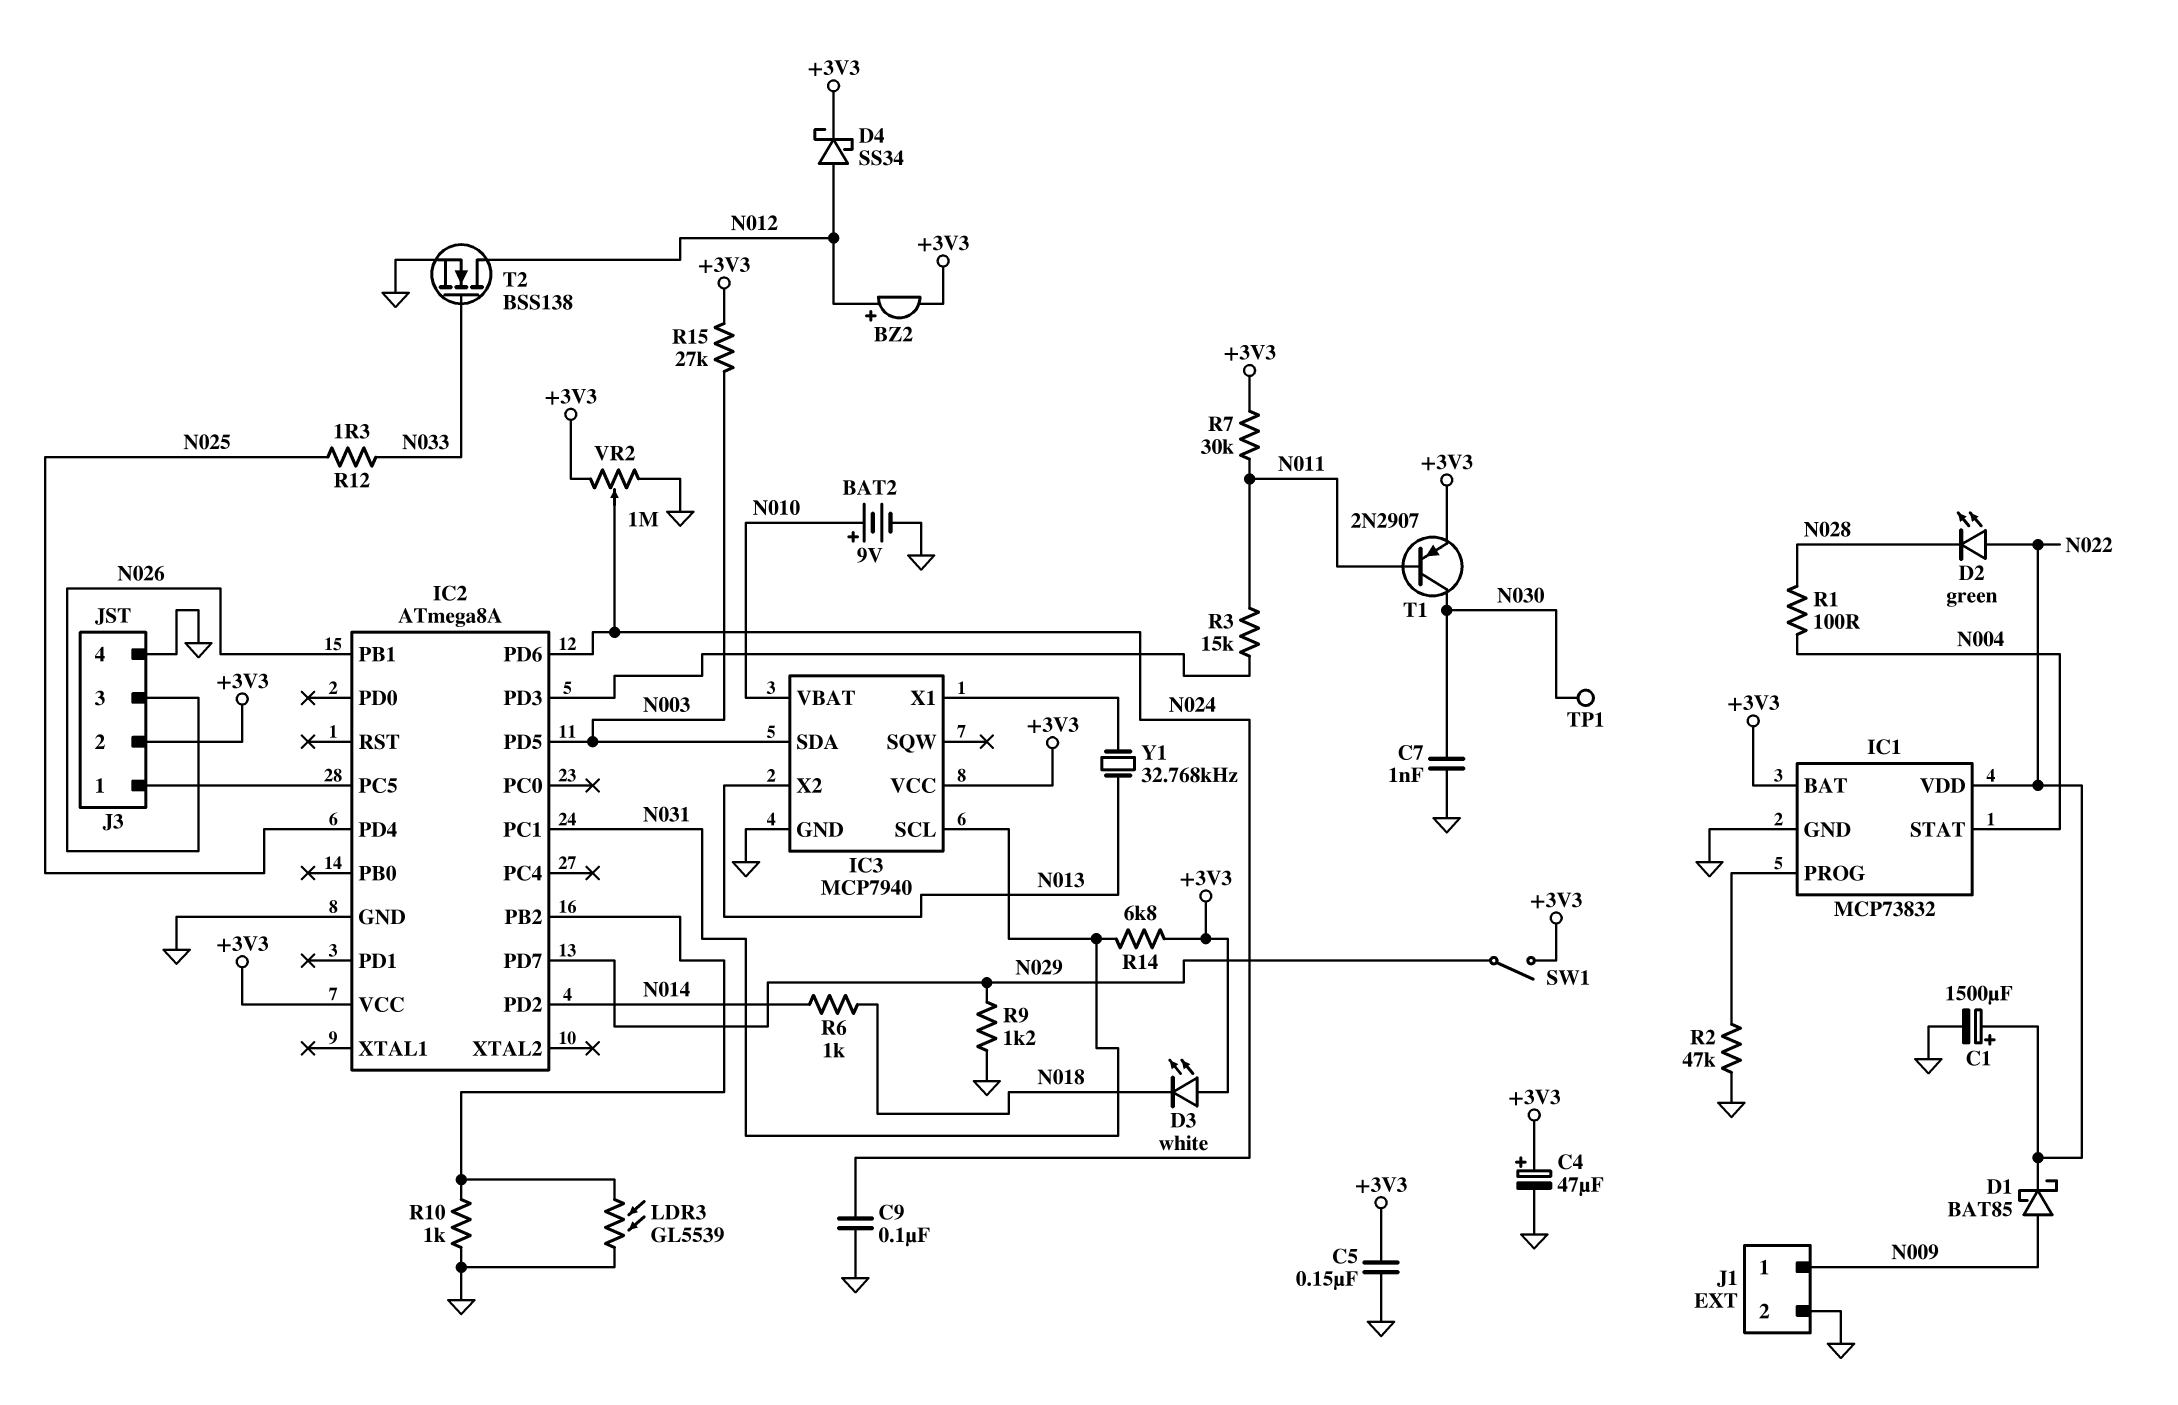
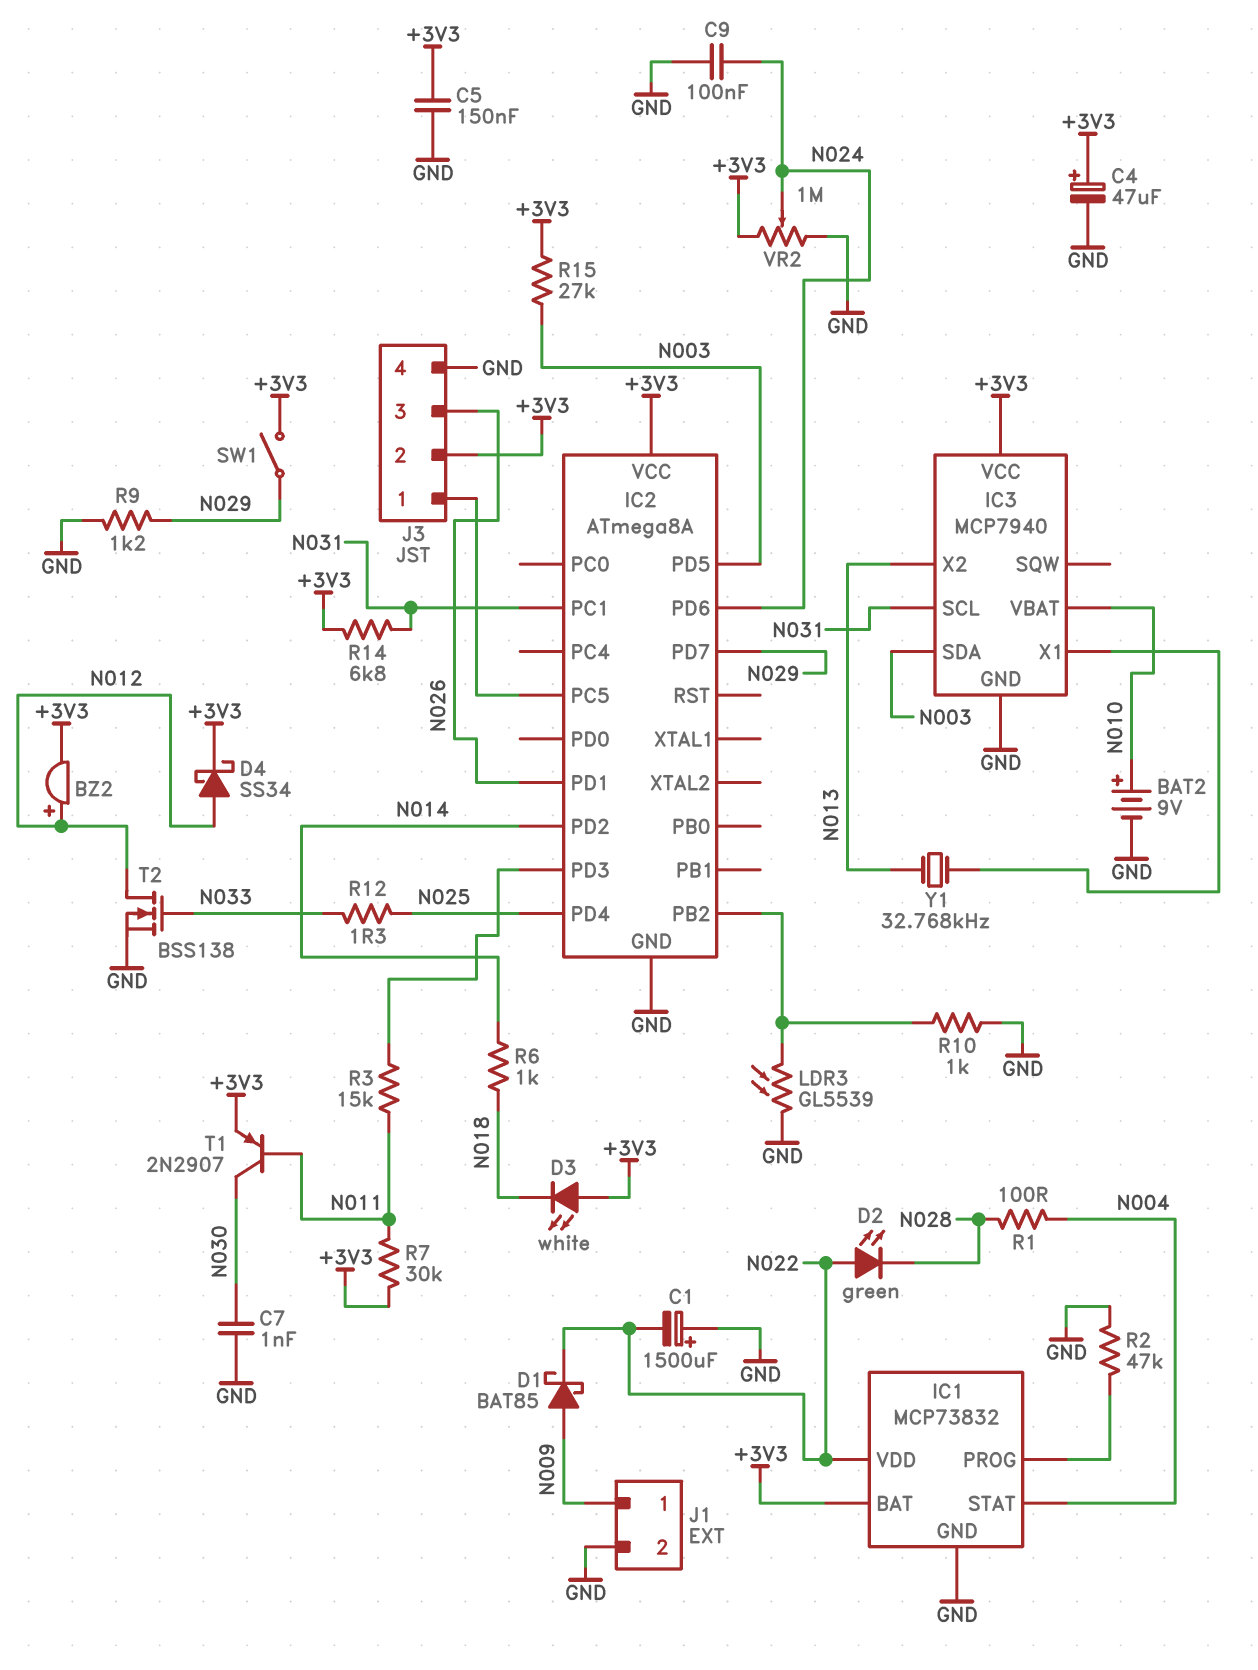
C1: 1500uF (plus N022, minus GND) -> 1500uF (plus GND, minus N022)
IC2 pin PB1: N026 -> none
IC2 pin PD1: none -> N026
TP1: test point (N030) -> none

